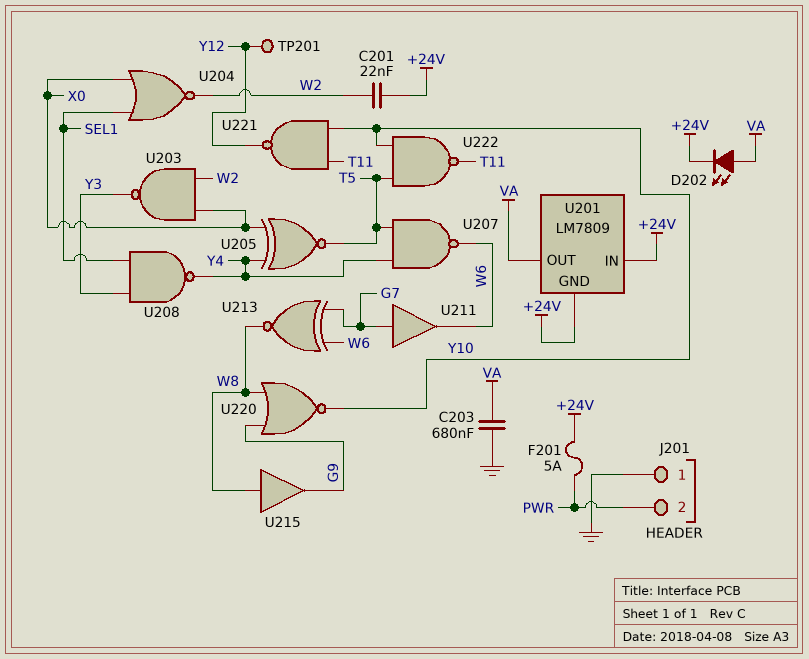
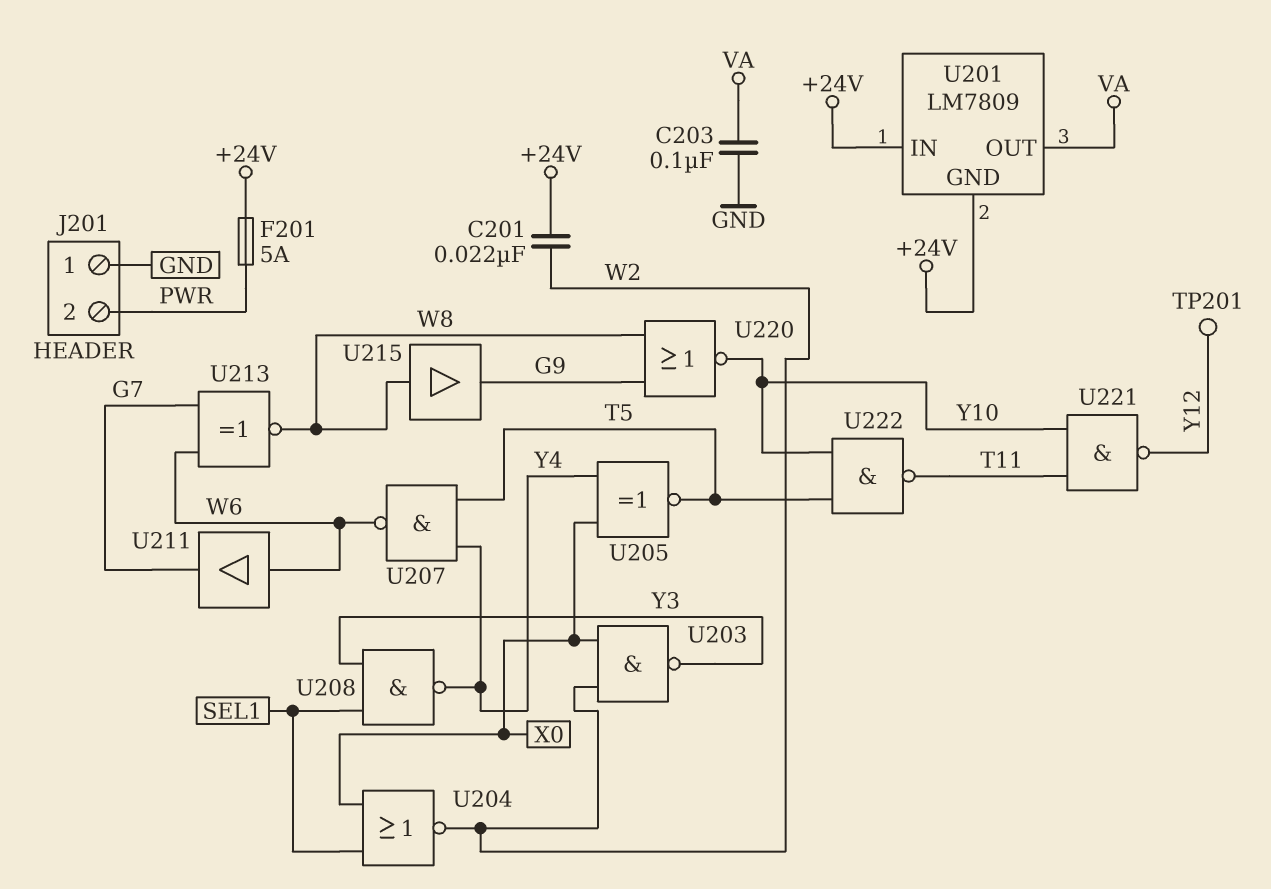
C203: 680nF (GND, VA) -> 100nF (GND, VA)
D202: LED (A VA, K +24V) -> none
U211: buffer (in G7, out W6) -> buffer (in W6, out G7)

